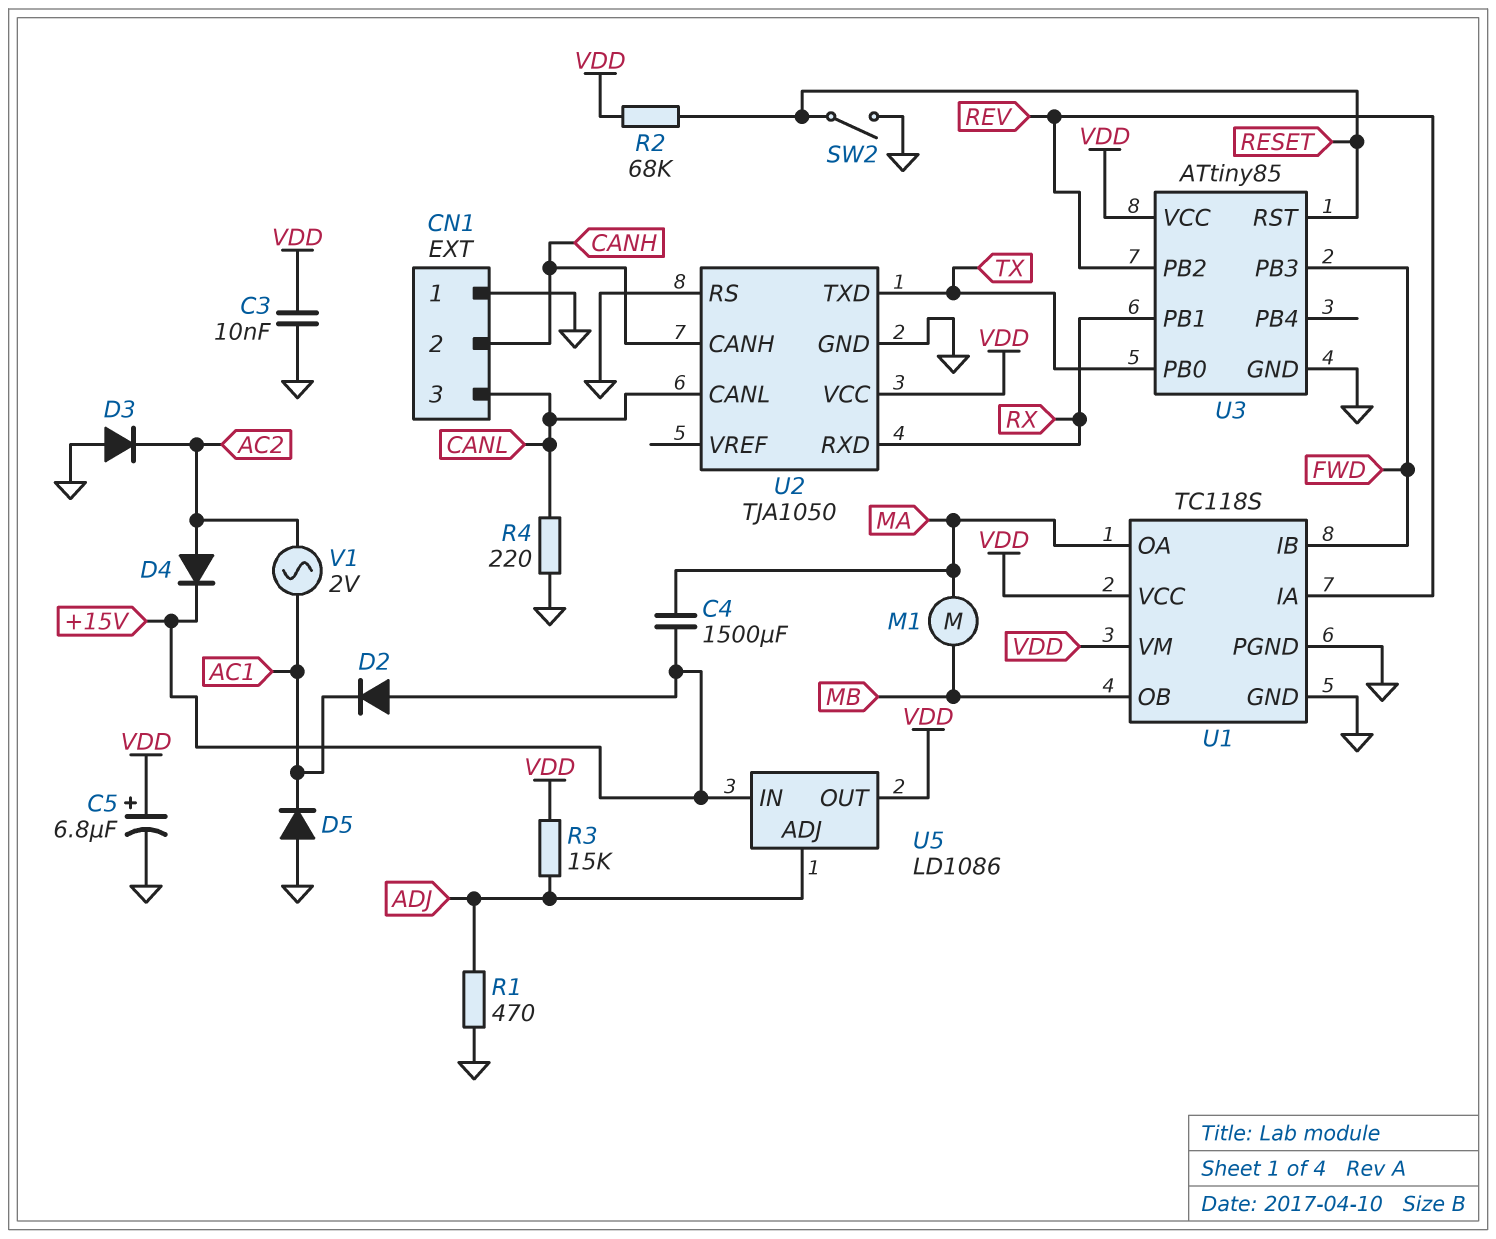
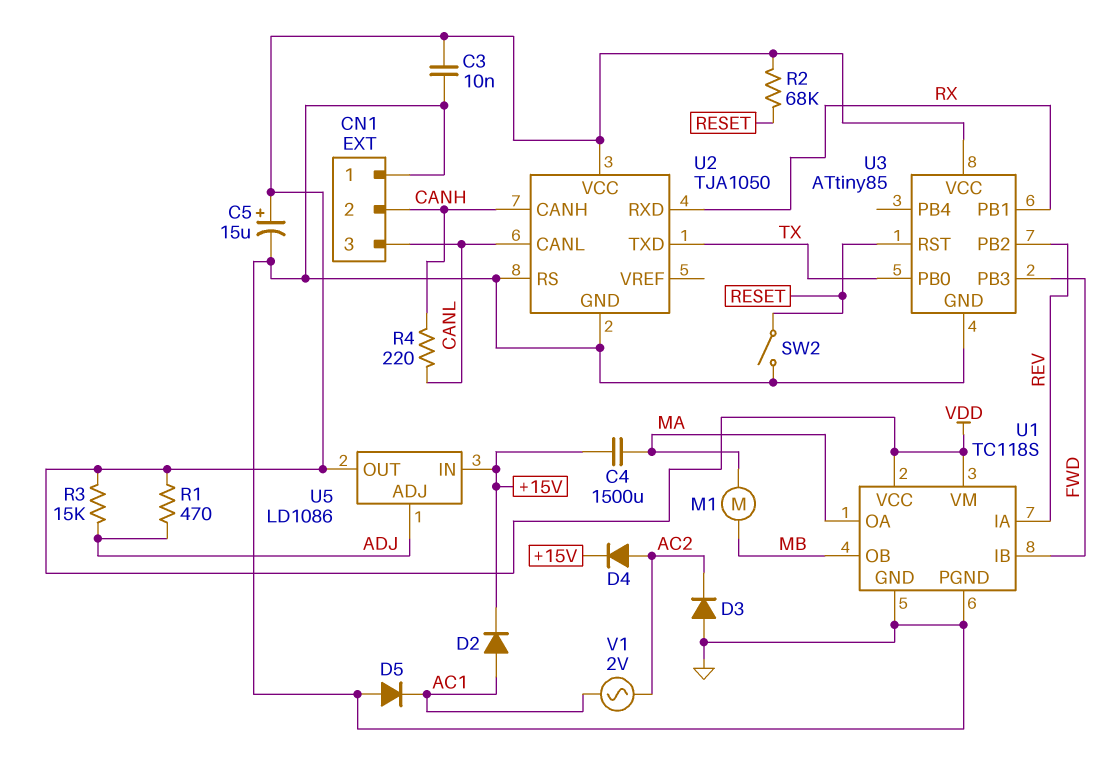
C5: 6.8uF (plus VDD, minus GND) -> 15uF (plus VDD, minus GND)
D2: diode (A +15V, K AC1) -> diode (A AC1, K +15V)
R1: 470 (ADJ, GND) -> 470 (ADJ, VDD)
R4: 220 (CANL, GND) -> 220 (CANH, CANL)

